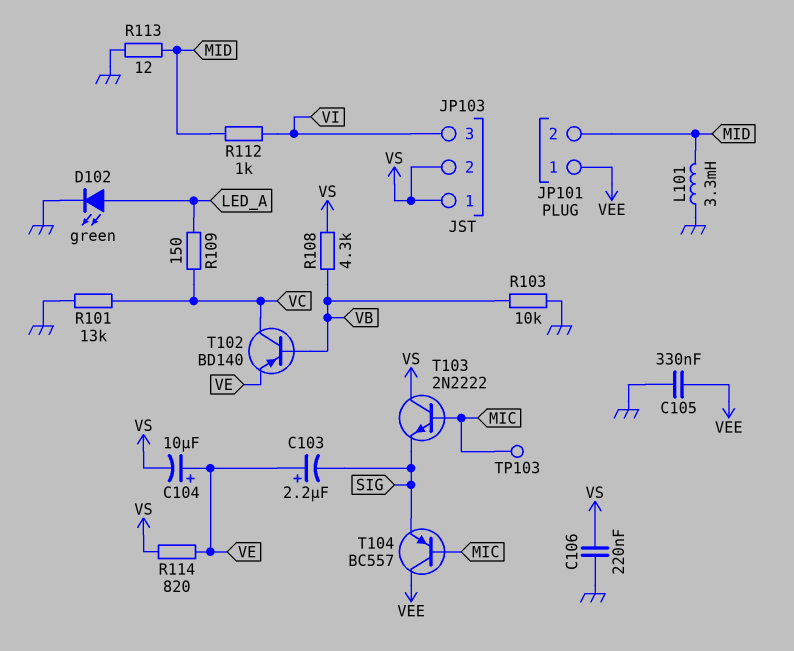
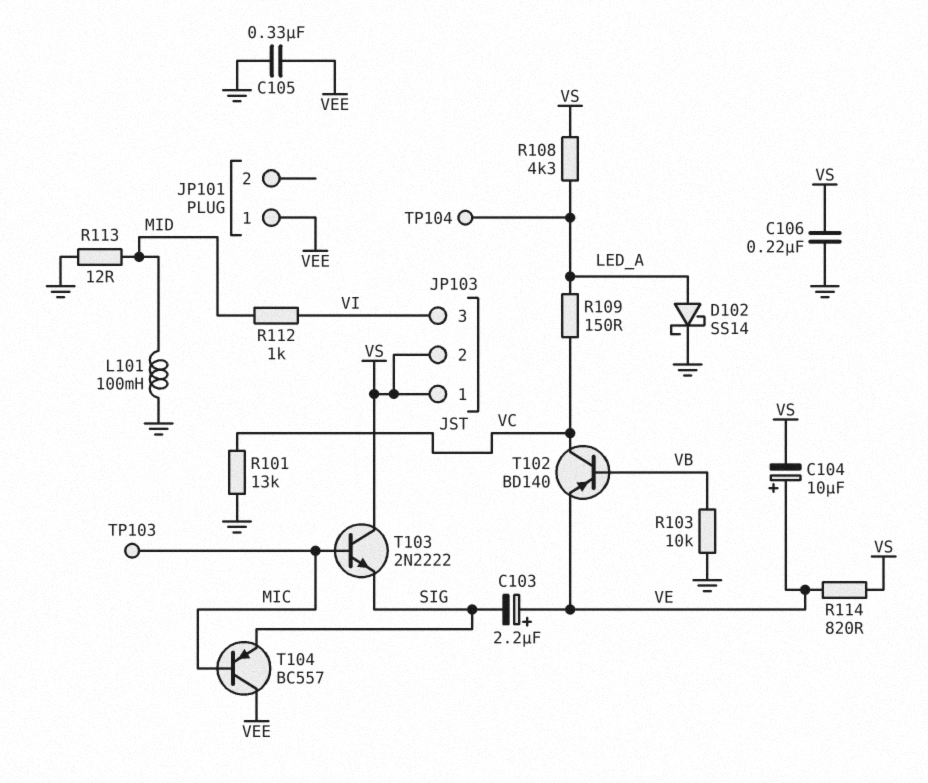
D102: LED green (A LED_A, K GND) -> schottky SS14 (A LED_A, K GND)
JP101 pin 2: MID -> none
L101: 3.3mH (GND, MID) -> 100mH (GND, MID)
R108: 4.3k (VB, VS) -> 4.3k (LED_A, VS)
TP104: none -> test point (LED_A)

